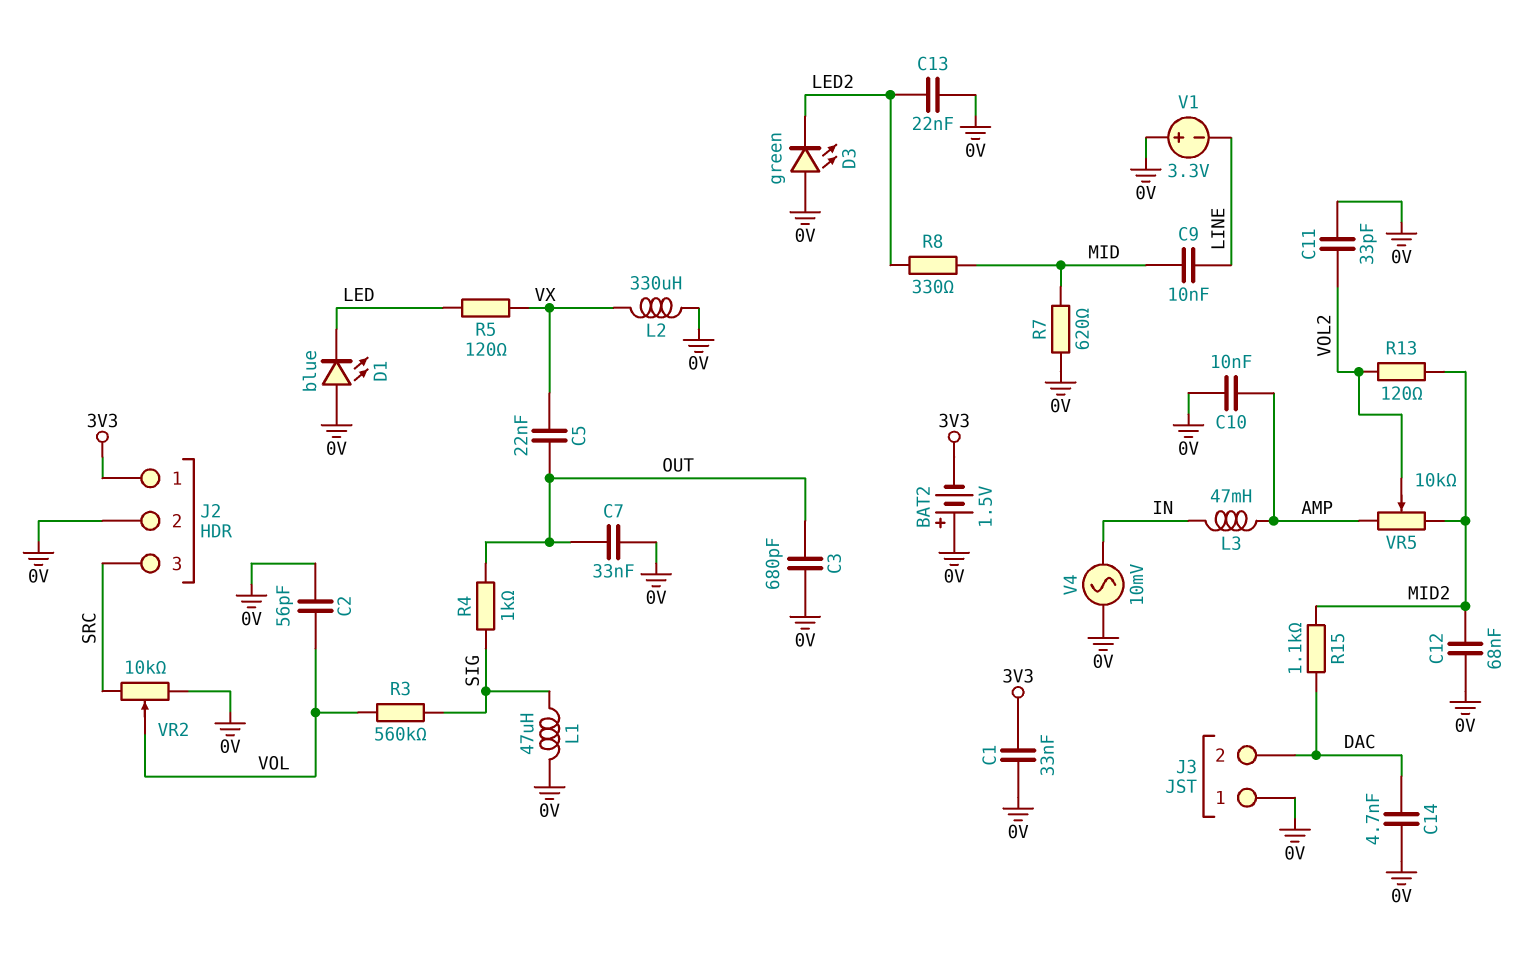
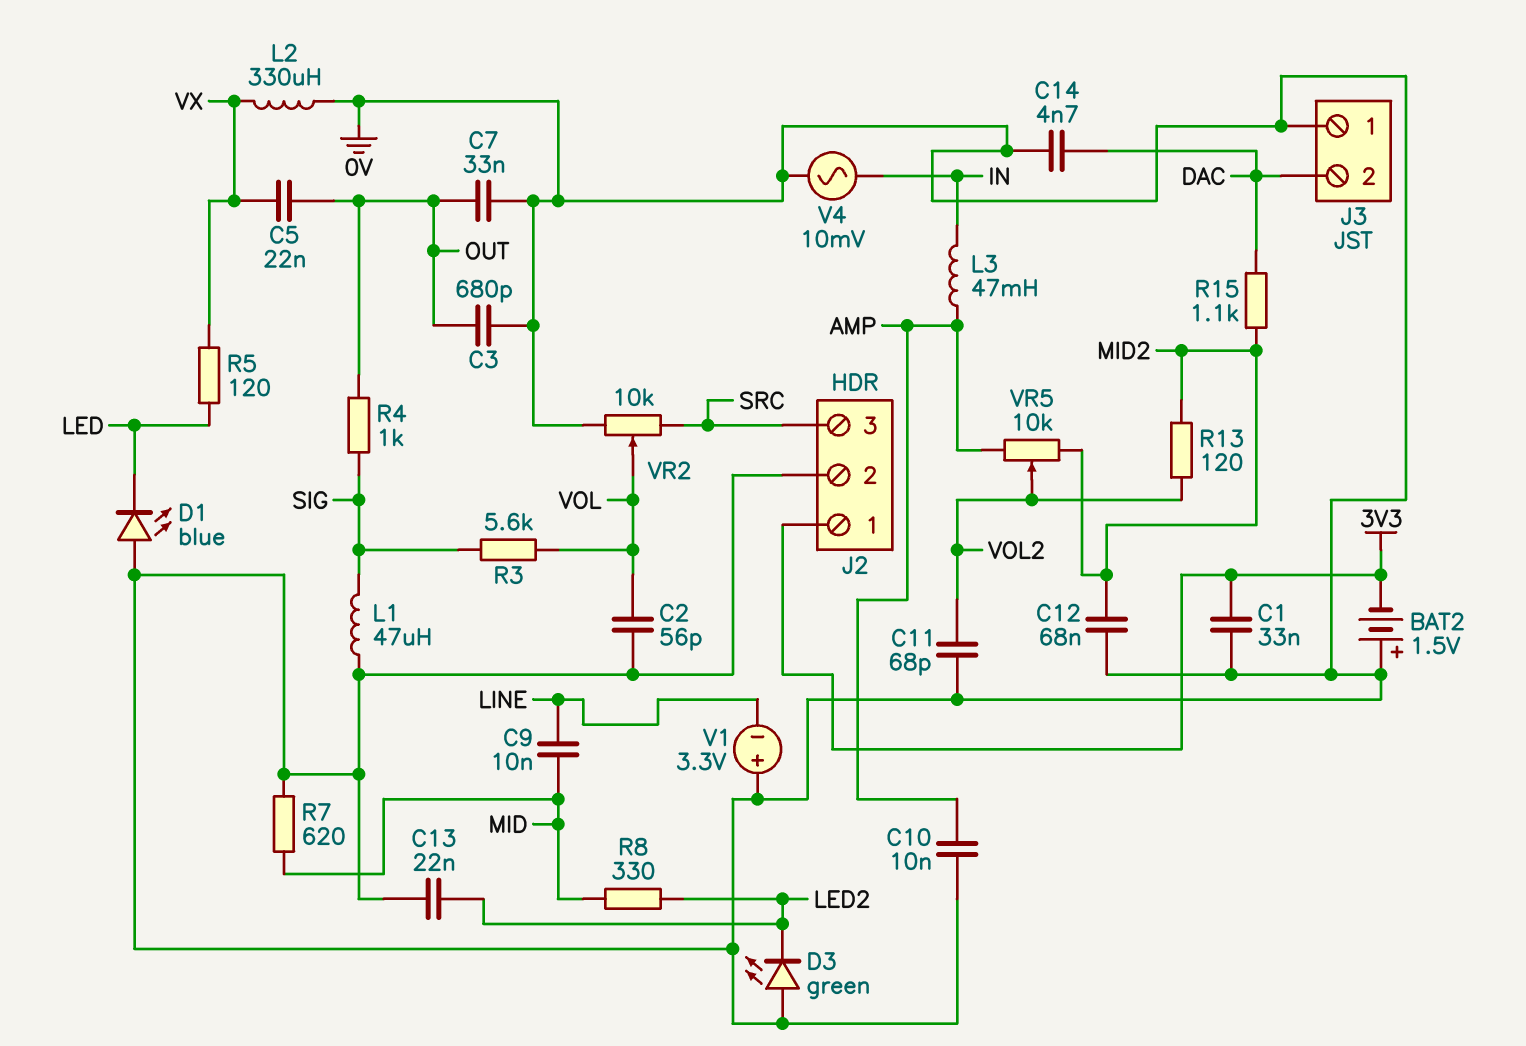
C11: 33pF (0V, VOL2) -> 68pF (0V, VOL2)
R3: 560k (SIG, VOL) -> 5.6k (SIG, VOL)

